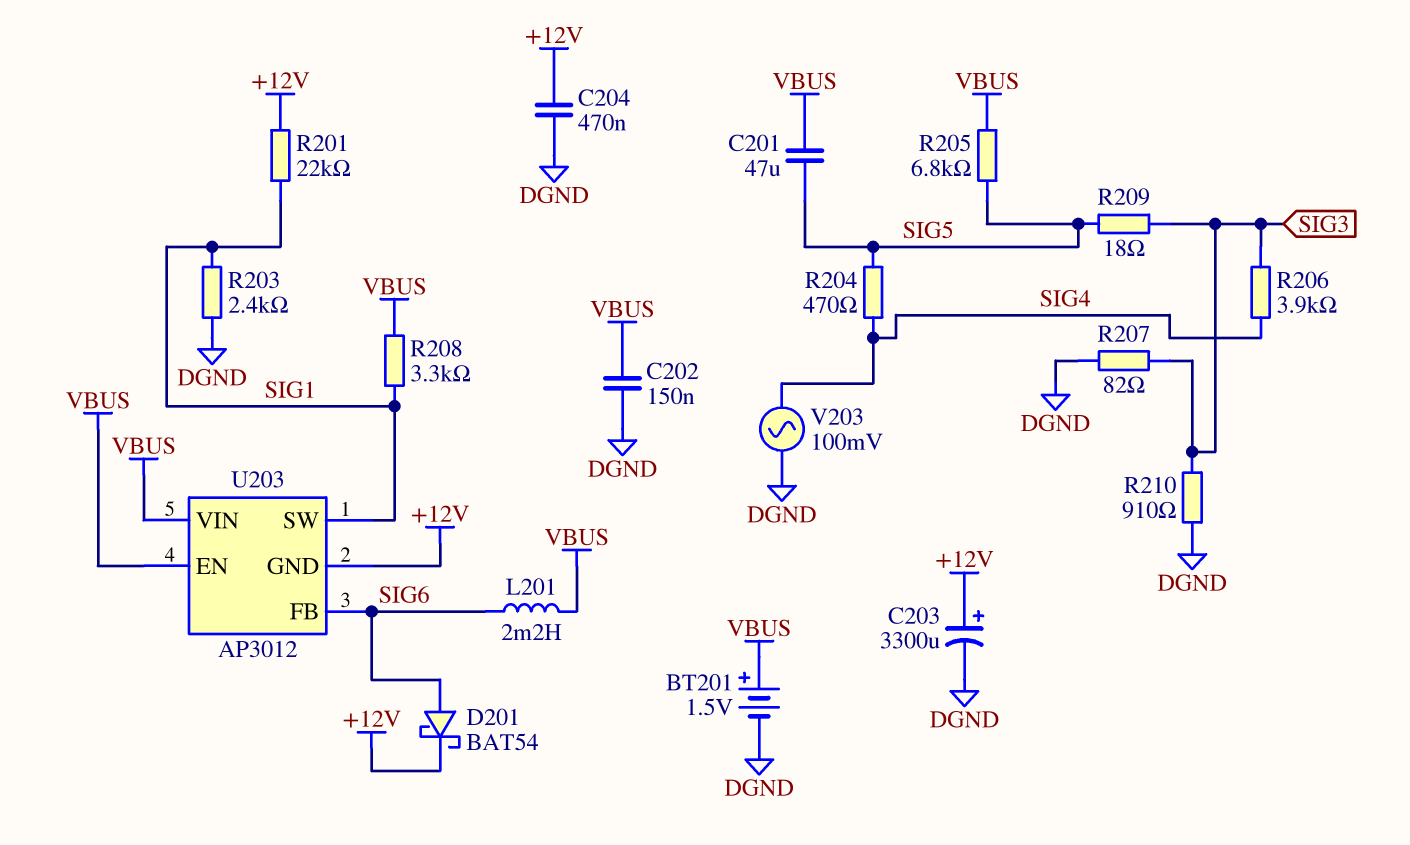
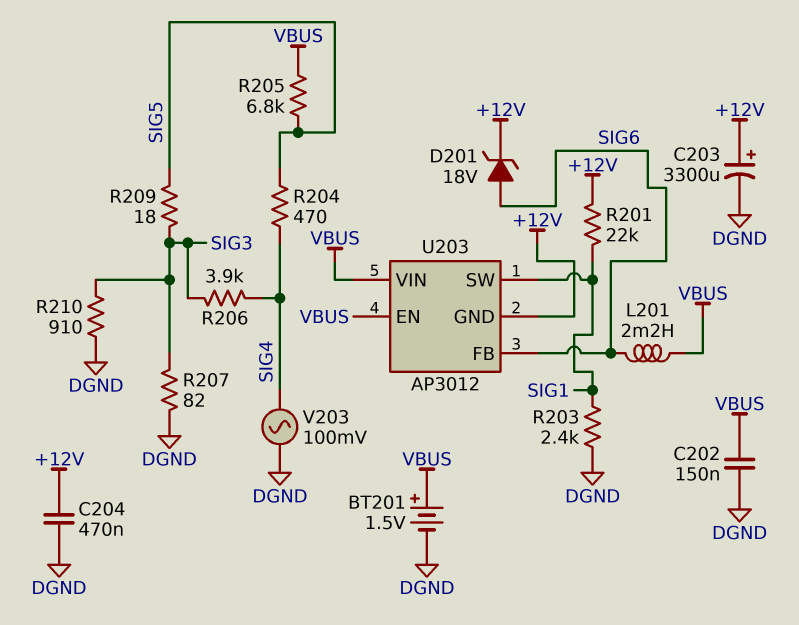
C201: 47uF (SIG5, VBUS) -> none
D201: schottky BAT54 (A SIG6, K +12V) -> zener 18V (A SIG6, K +12V)
R208: 3.3k (SIG1, VBUS) -> none

